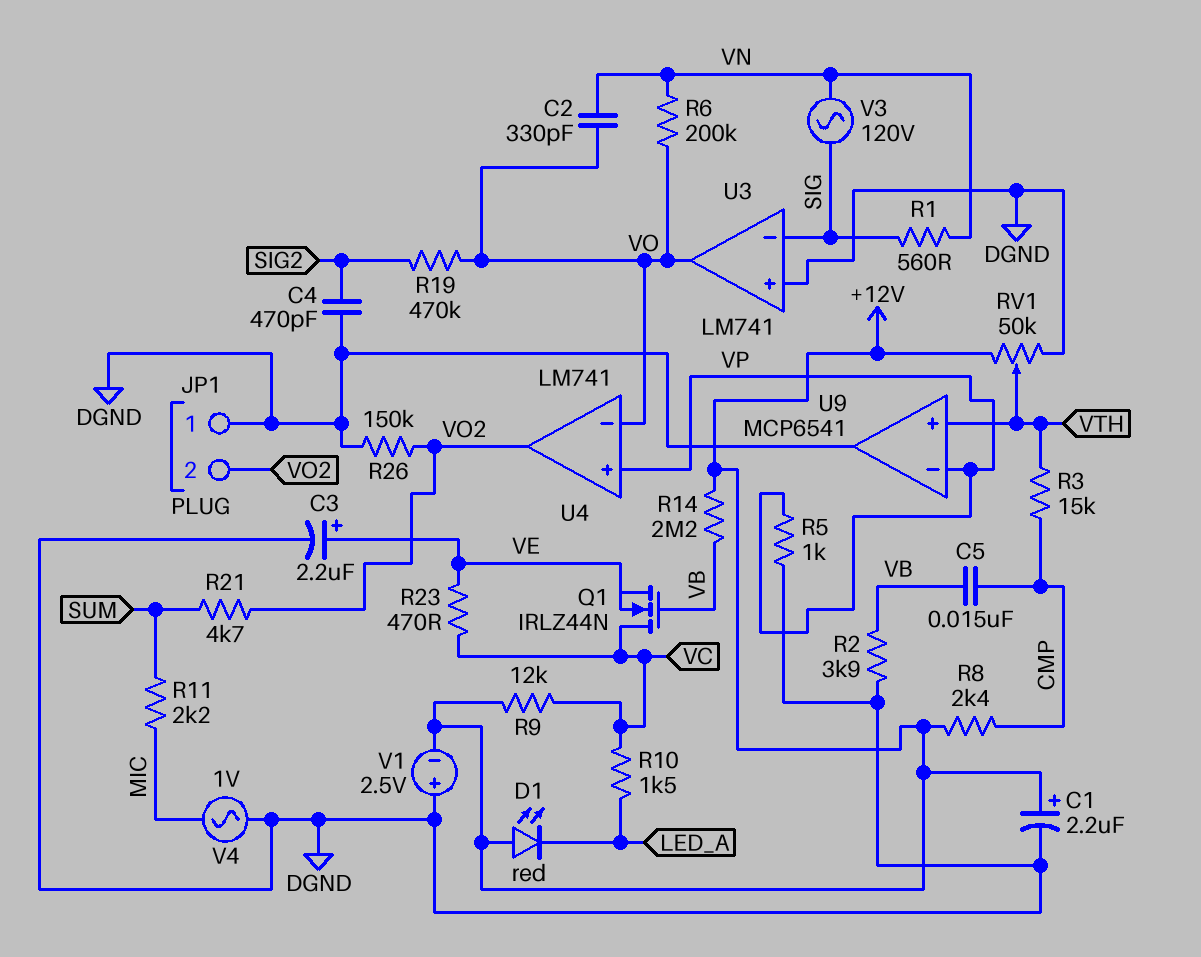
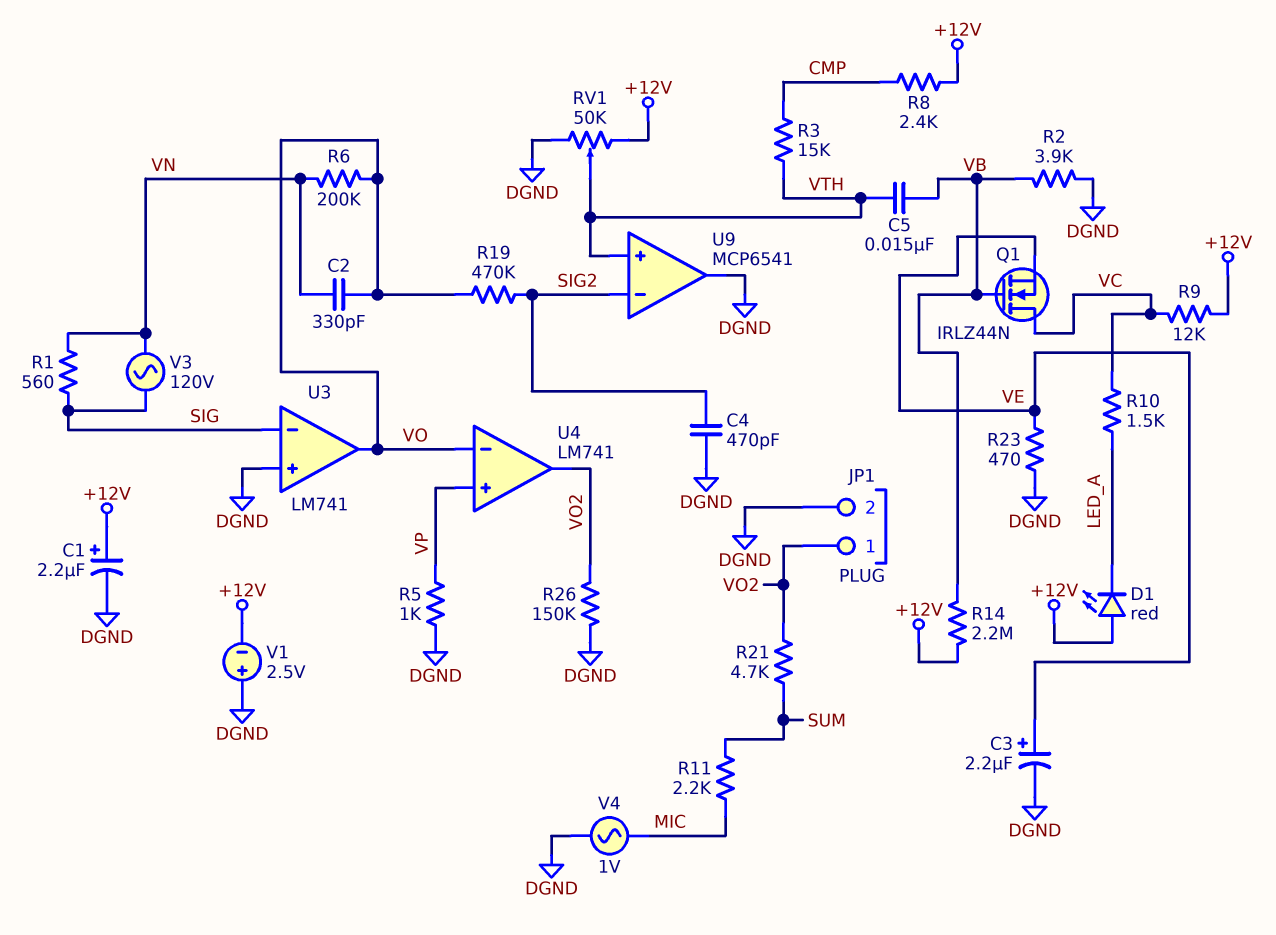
C5: 15nF (CMP, VB) -> 15nF (VB, VTH)
JP1 pin 1: DGND -> VO2
JP1 pin 2: VO2 -> DGND
R23: 470 (VC, VE) -> 470 (DGND, VE)
U9 pin in-: VP -> SIG2

